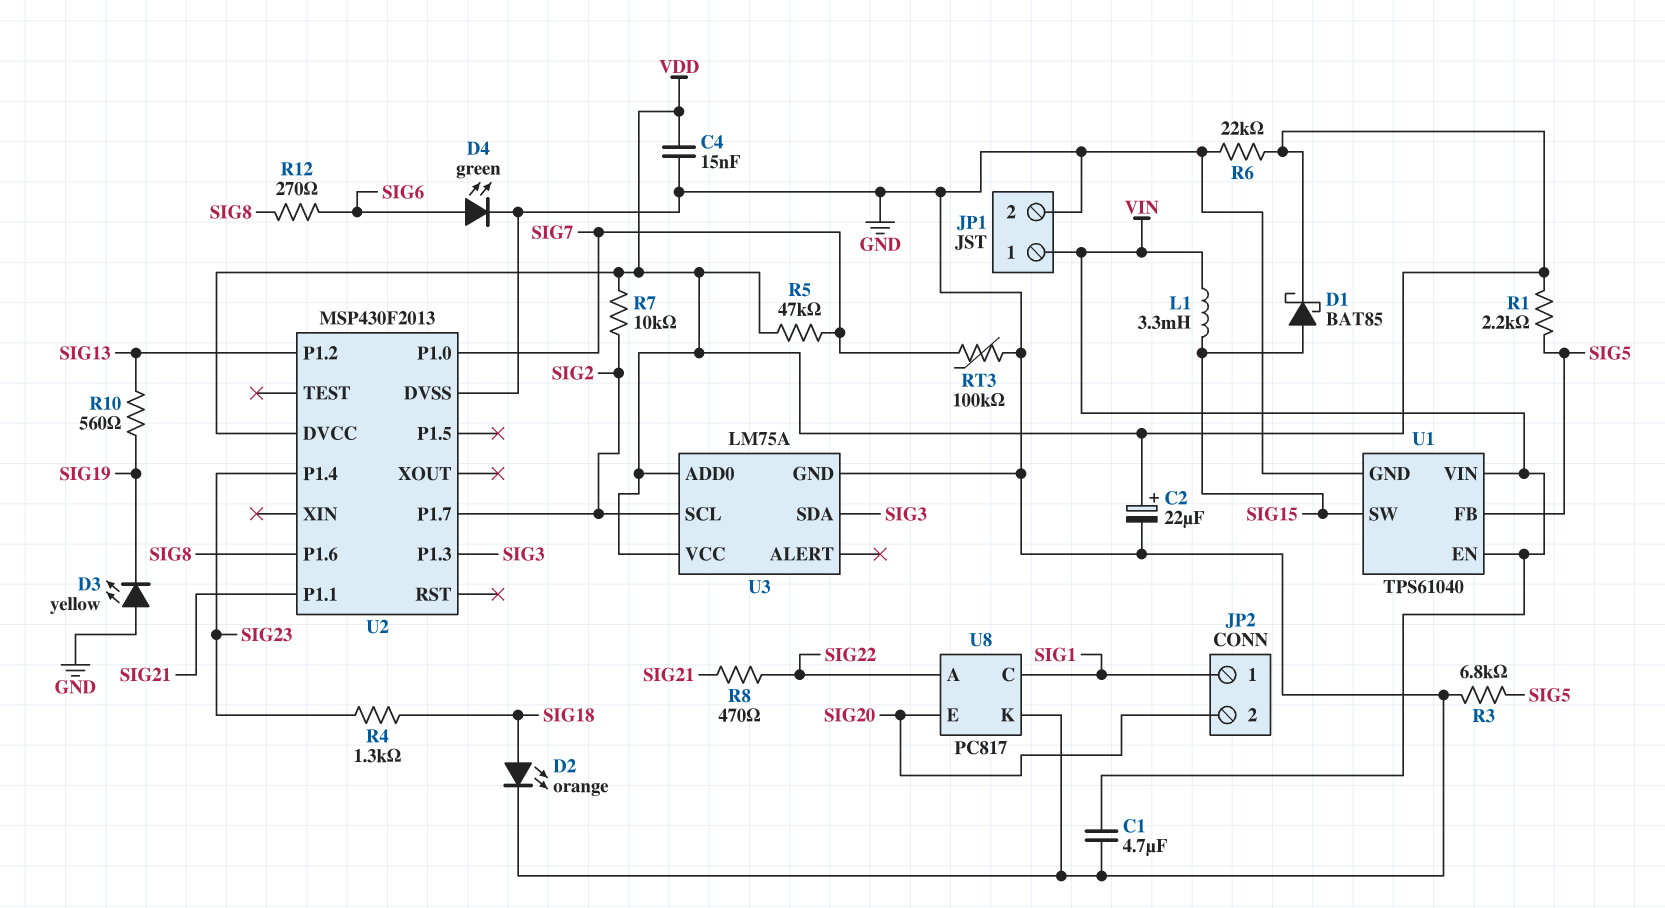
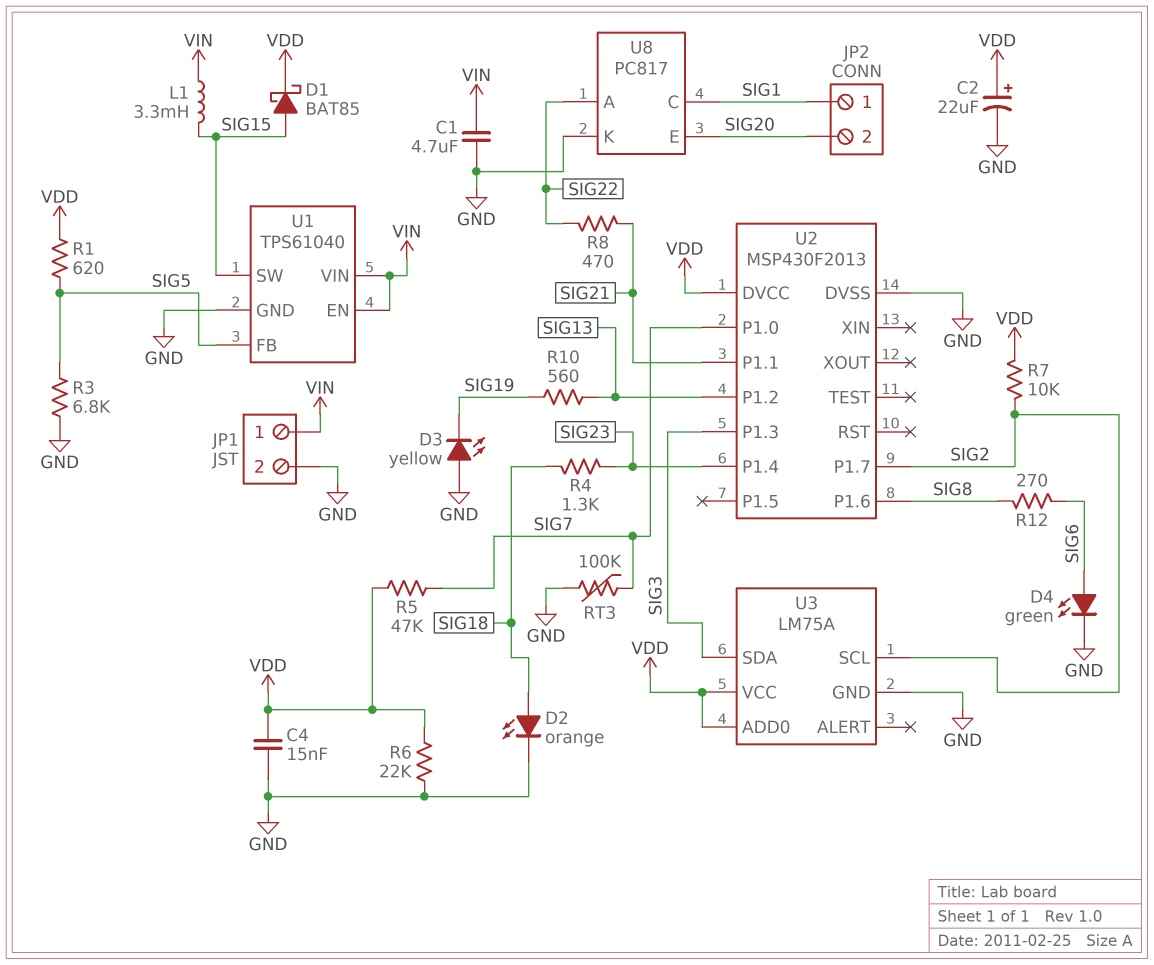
R1: 2.2k (SIG5, VDD) -> 620 (SIG5, VDD)

